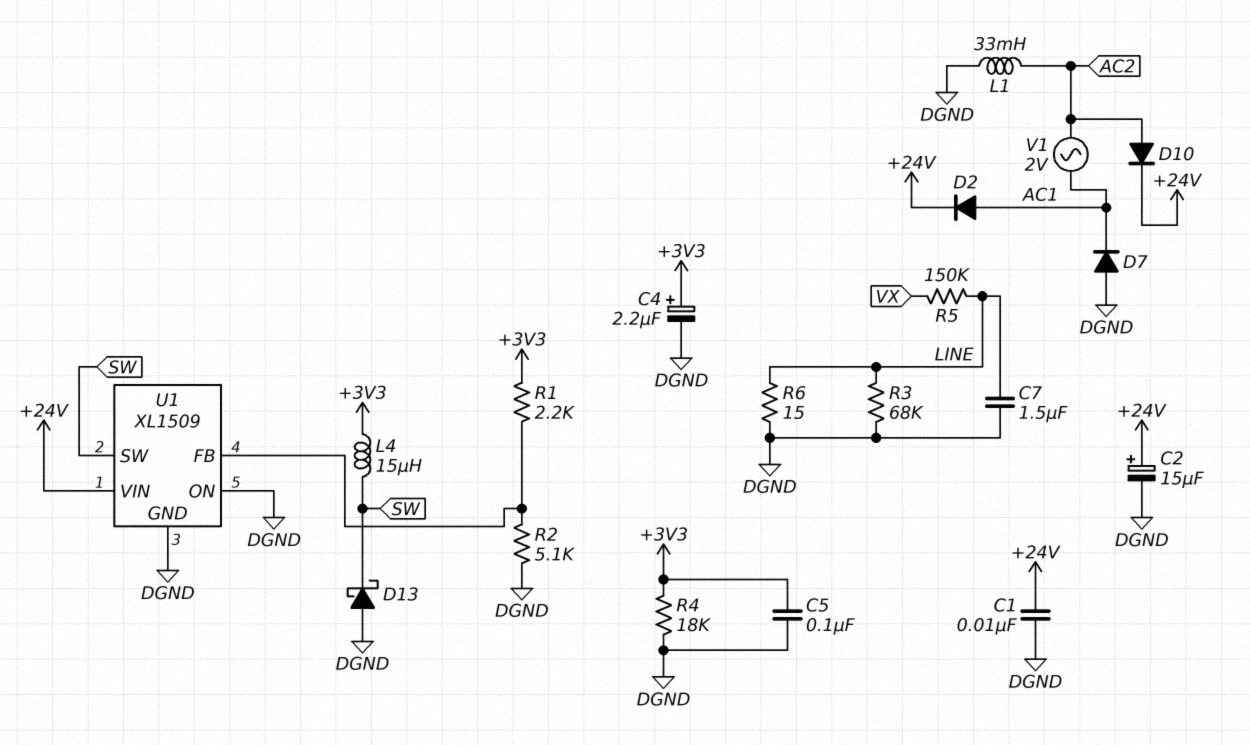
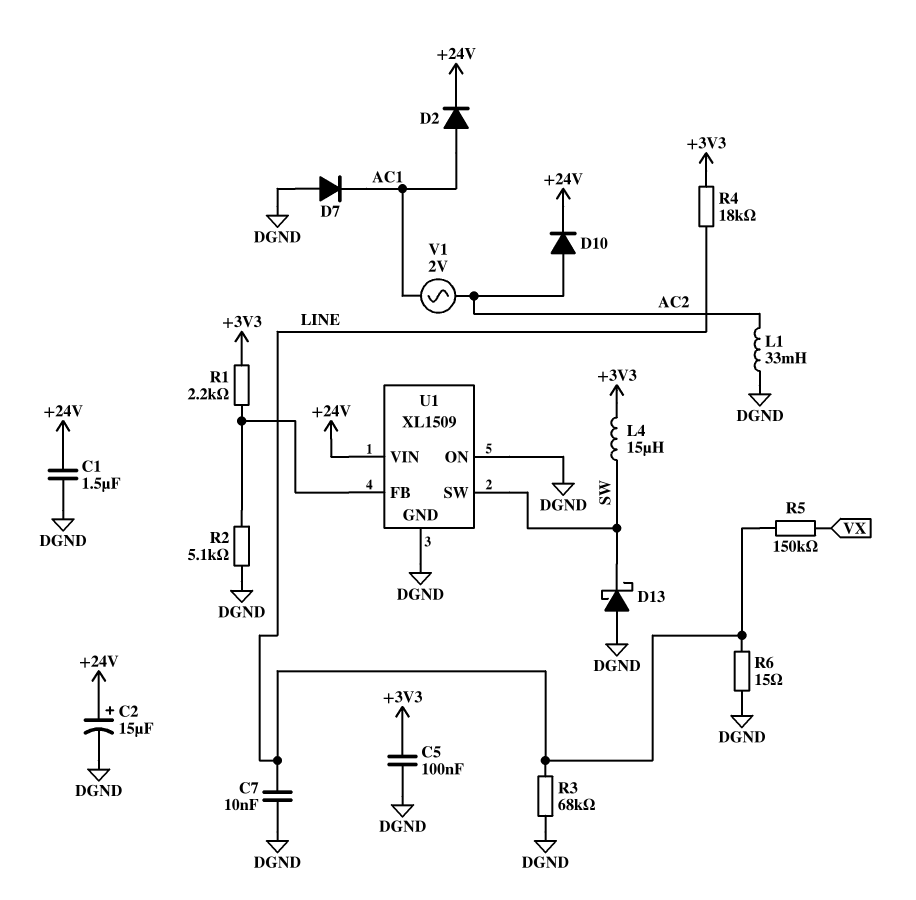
C1: 10nF (+24V, DGND) -> 1.5uF (+24V, DGND)
C4: 2.2uF (plus +3V3, minus DGND) -> none
C7: 1.5uF (DGND, LINE) -> 10nF (DGND, LINE)
R4: 18k (+3V3, DGND) -> 18k (+3V3, LINE)

